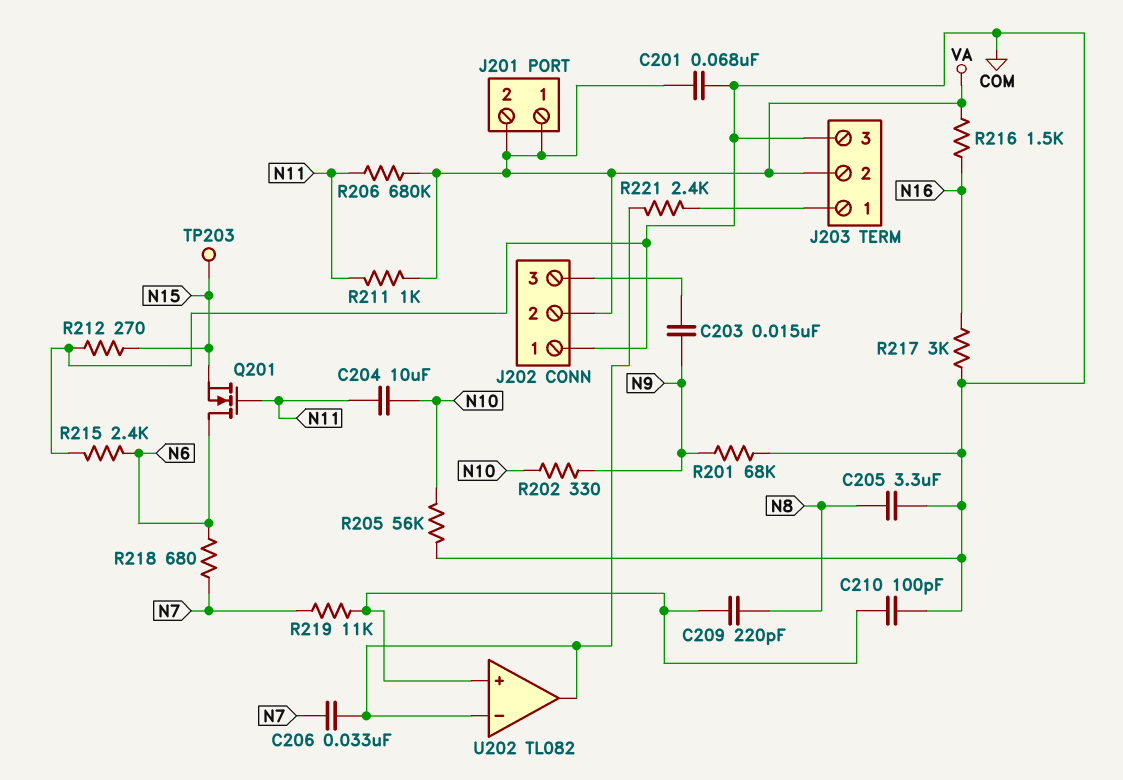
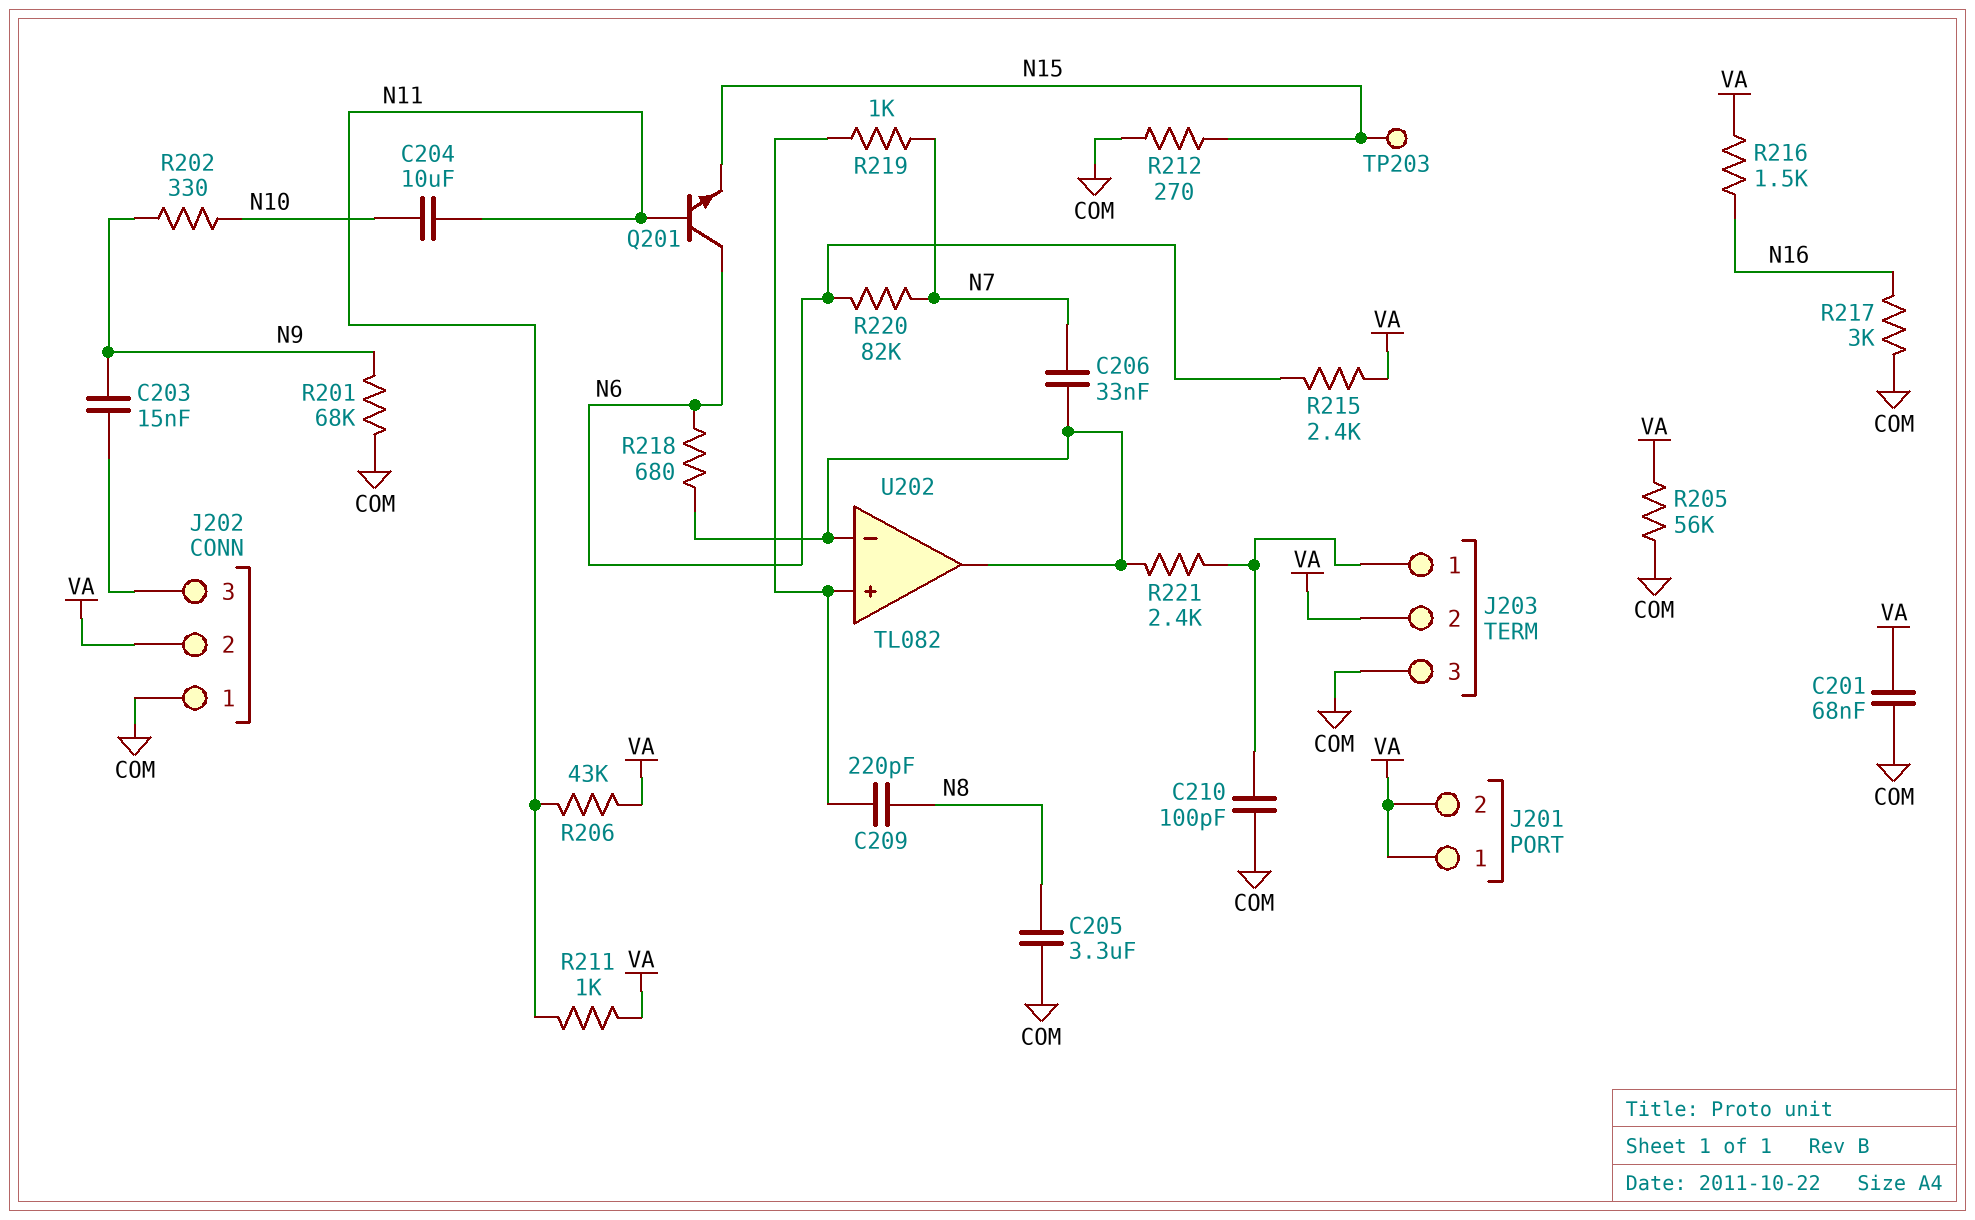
C210: 100pF (COM, U202/in+) -> 100pF (COM, J203/1)
Q201: NMOS (G N11, D N6, S N15) -> NPN (B N11, C N6, E N15)
R205: 56k (COM, N10) -> 56k (COM, VA)
R206: 680k (N11, VA) -> 43k (N11, VA)
R215: 2.4k (COM, N6) -> 2.4k (N6, VA)
R218: 680 (N6, N7) -> 680 (N6, U202/in-)
R219: 11k (N7, U202/in+) -> 1k (N7, U202/in+)
R220: none -> 82k (N6, N7)

